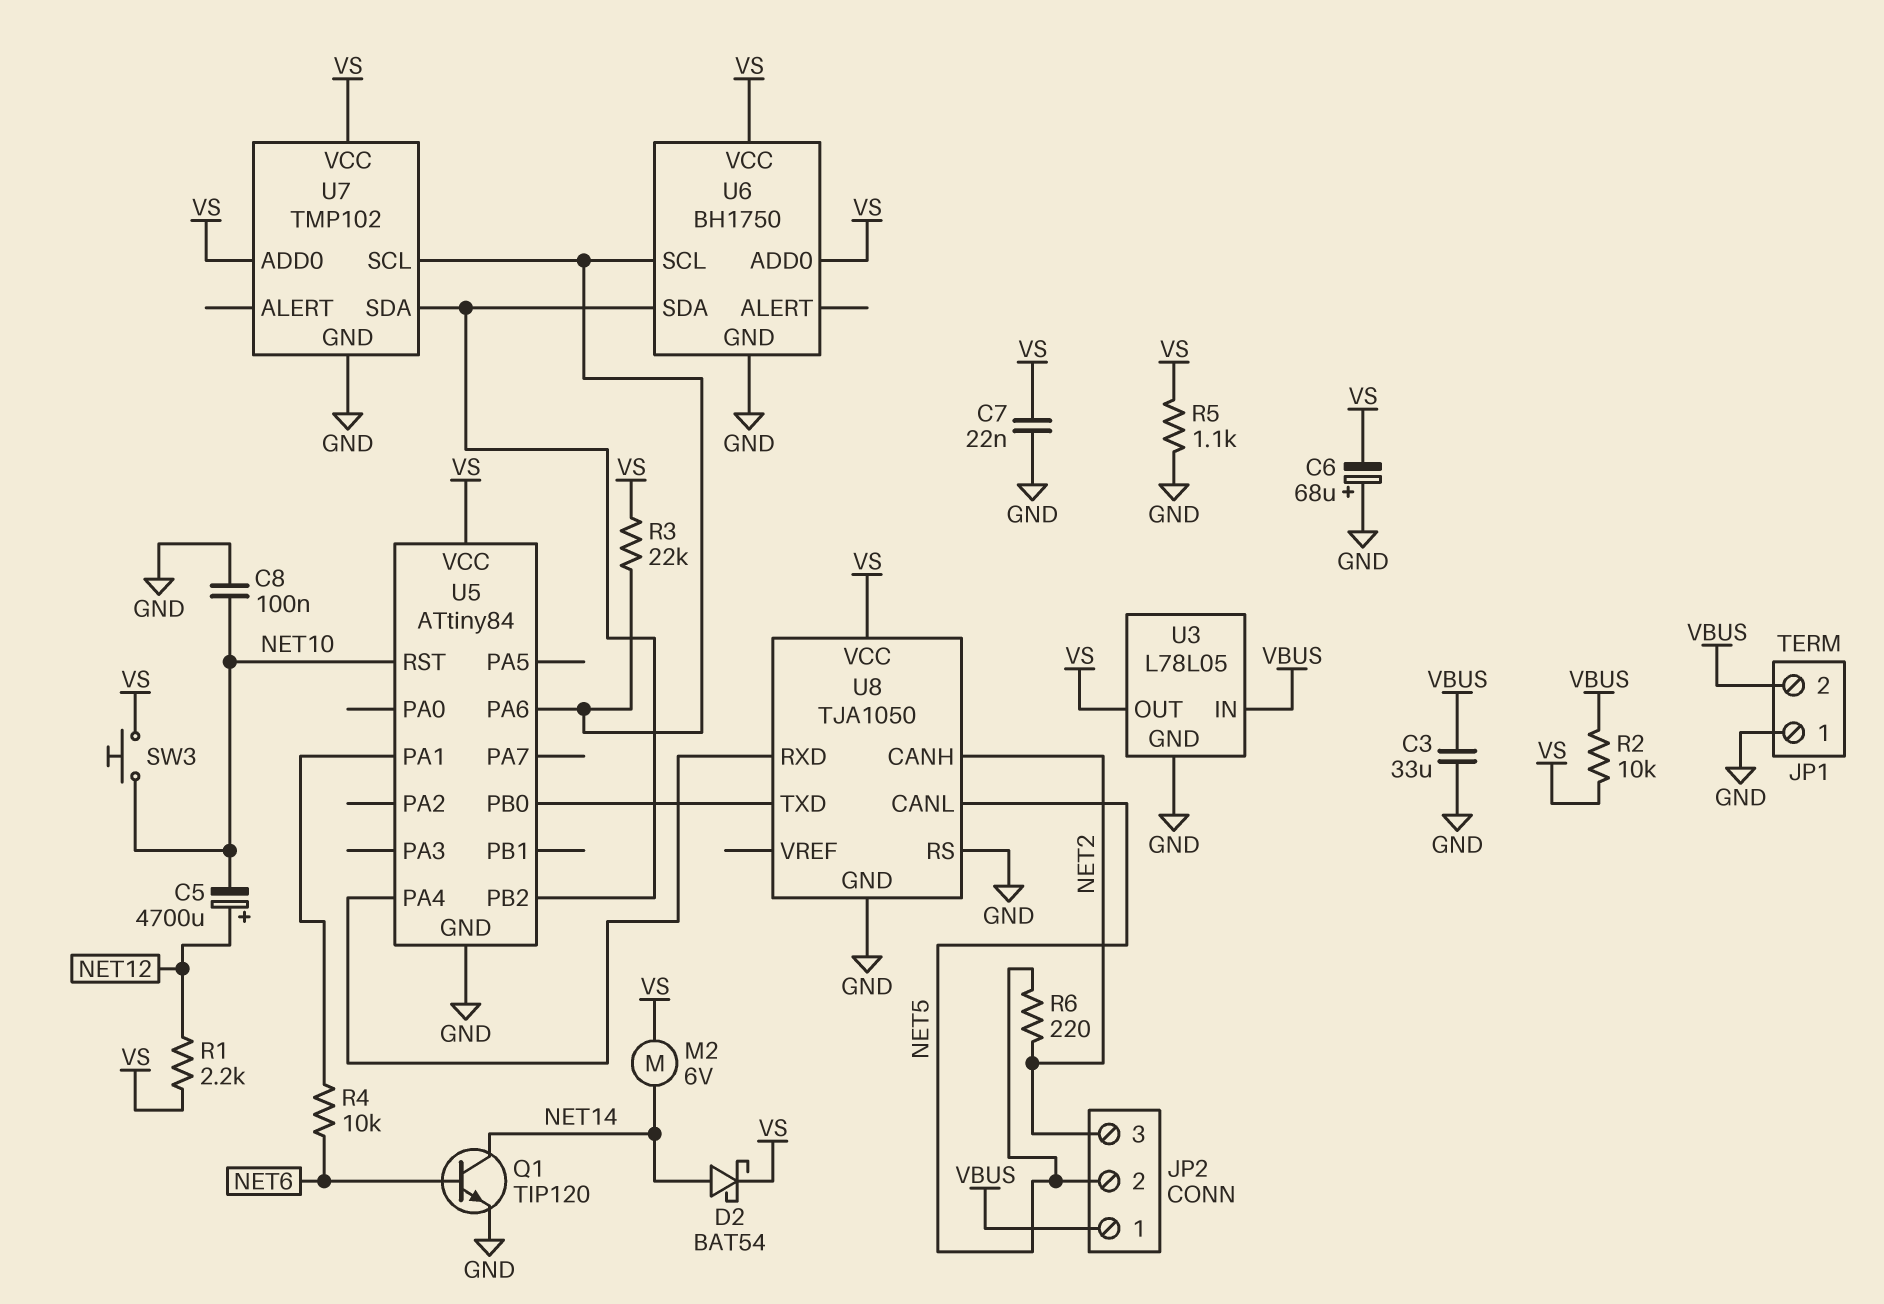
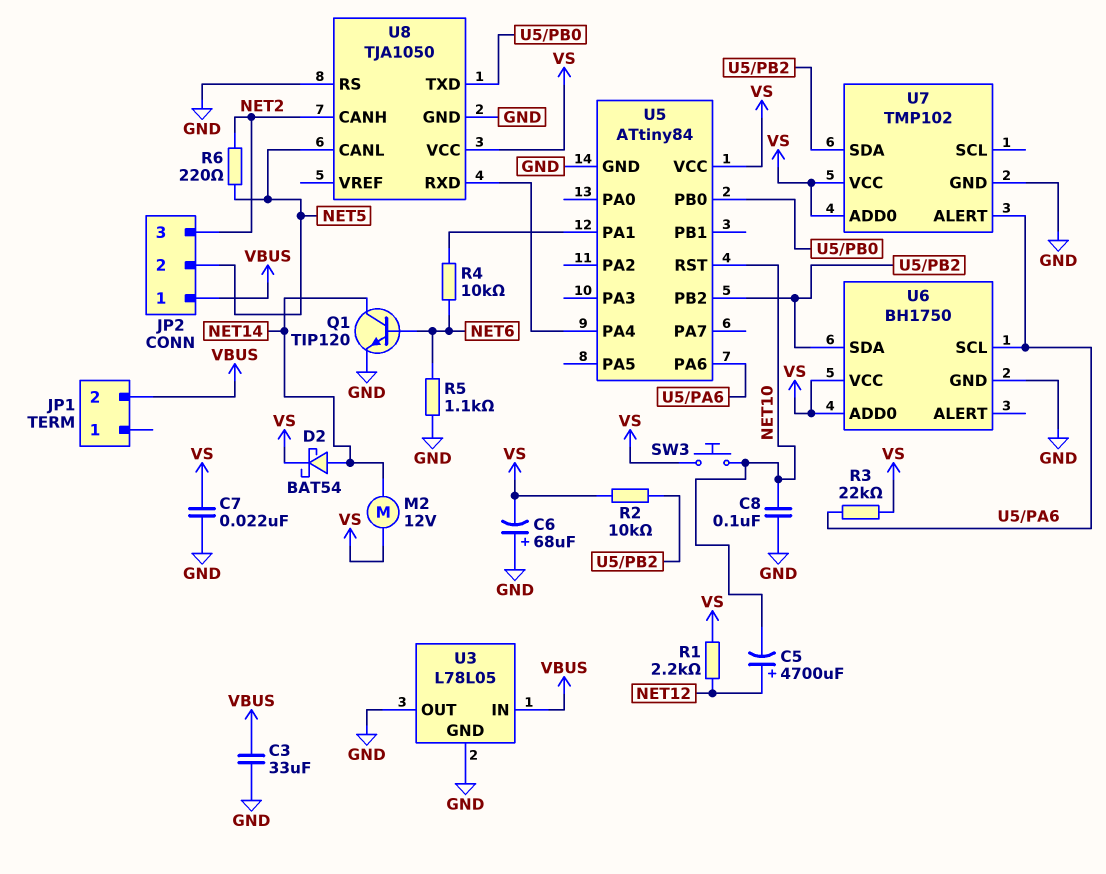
JP1 pin 1: GND -> none
M2: motor 6V (NET14, VS) -> motor 12V (NET14, VS)
R2: 10k (VBUS, VS) -> 10k (U5/PB2, VS)
R5: 1.1k (GND, VS) -> 1.1k (GND, NET6)
U3 pin OUT: VS -> GND
U7 pin ALERT: none -> U5/PA6
U7 pin SCL: U5/PA6 -> none

